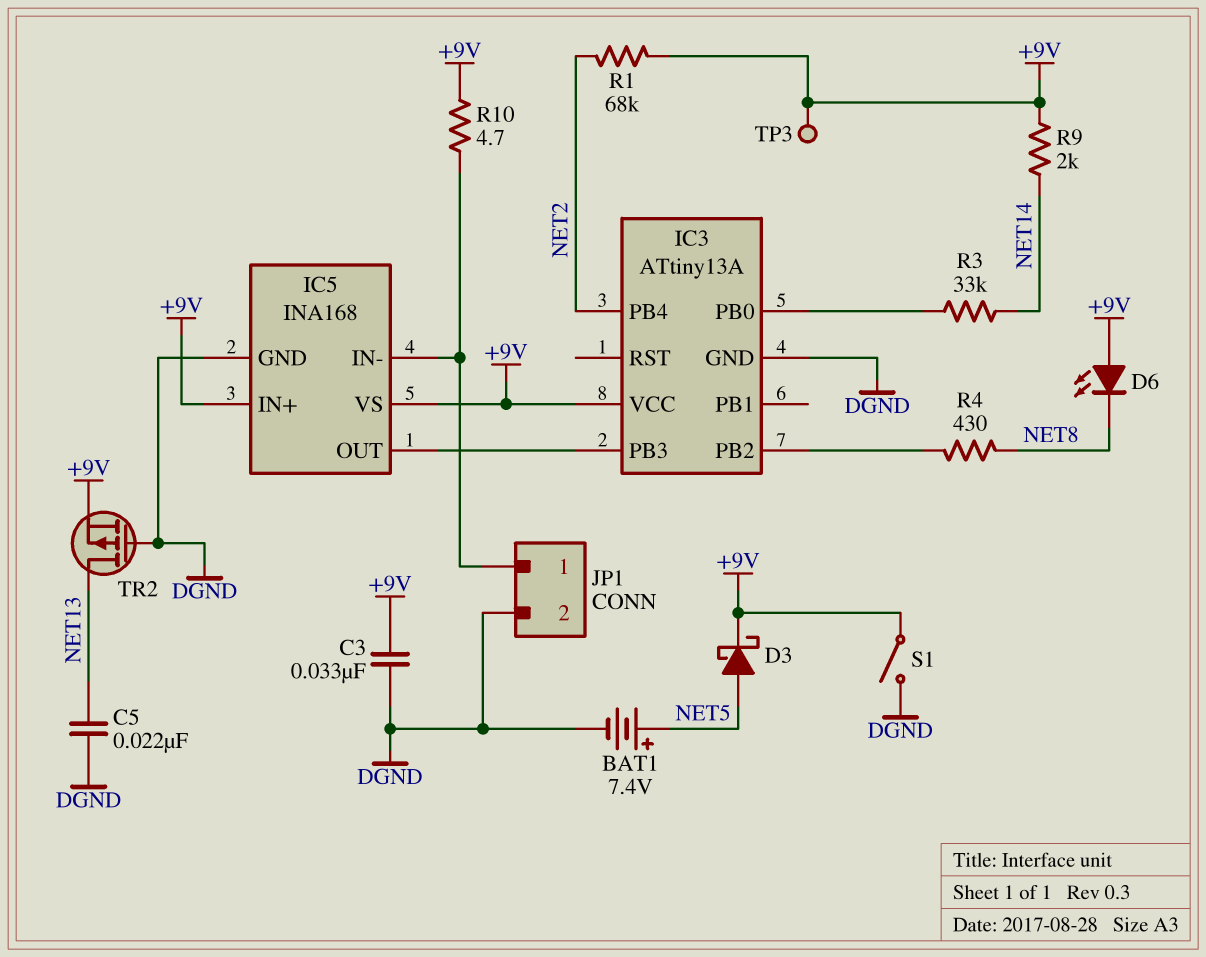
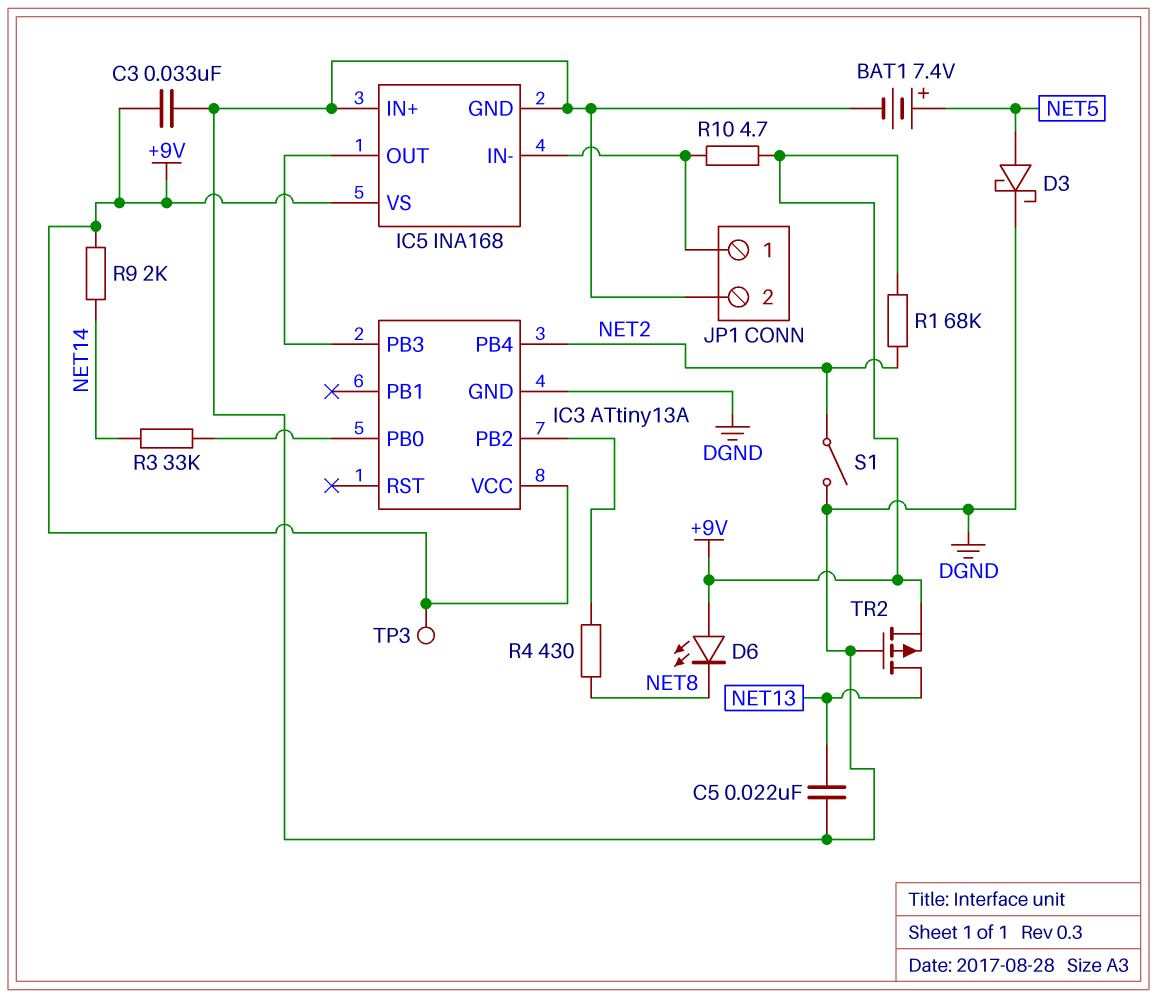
D3: schottky (A NET5, K +9V) -> schottky (A NET5, K DGND)
IC5 pin IN+: +9V -> DGND
S1: switch (+9V, DGND) -> switch (DGND, NET2)

